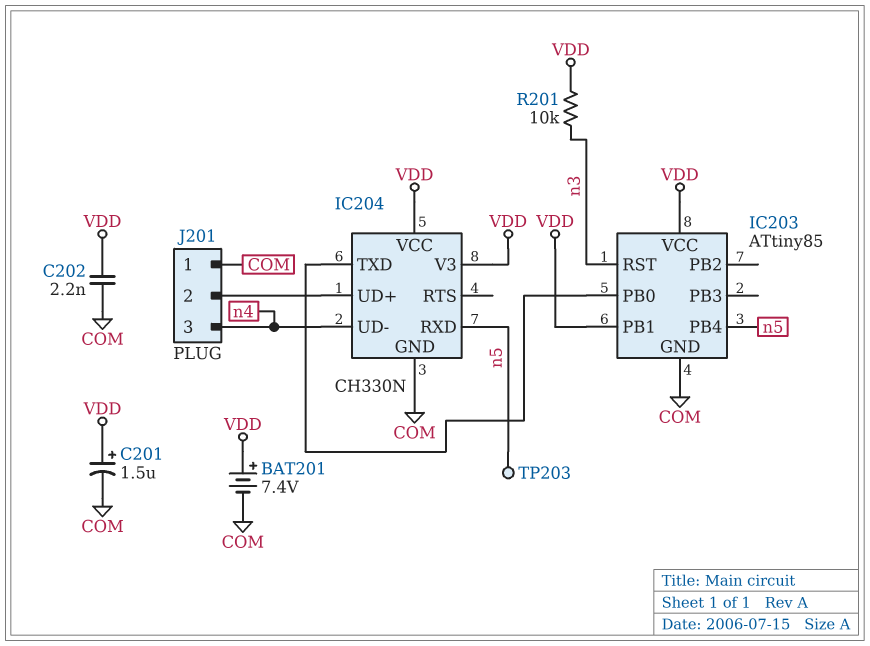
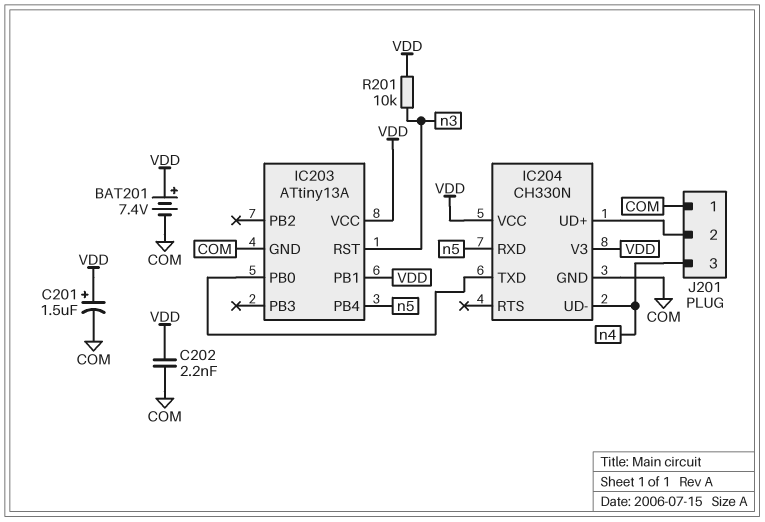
IC203: ATtiny85 -> ATtiny13A
TP203: test point (n5) -> none

